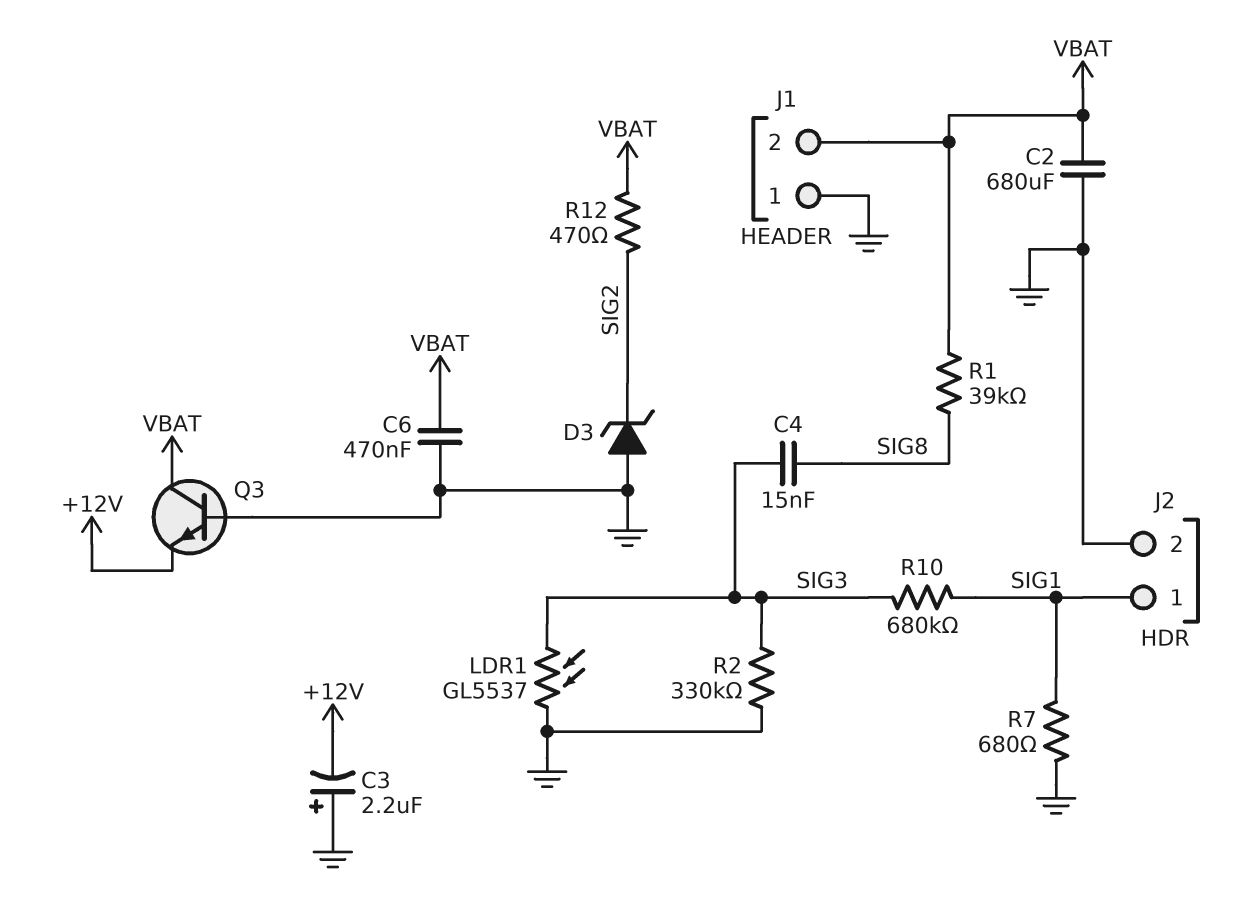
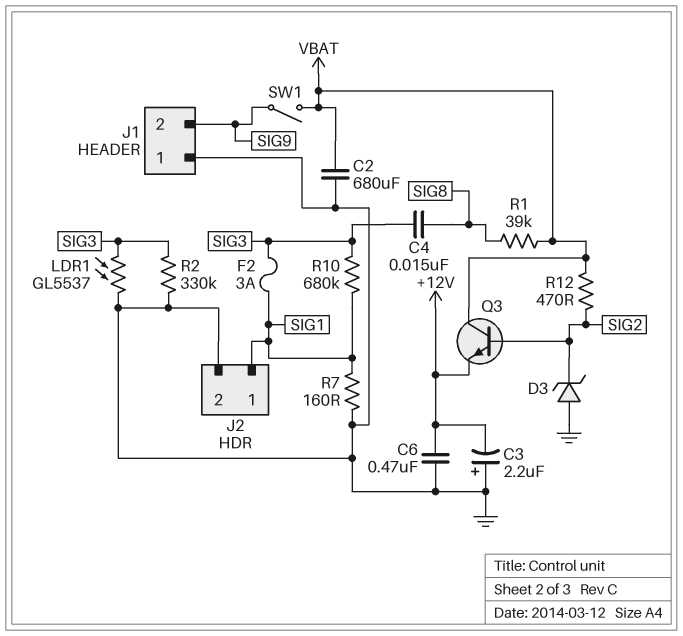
C6: 470nF (GND, VBAT) -> 470nF (+12V, GND)
F2: none -> 3A (SIG1, SIG3)
J1 pin 2: VBAT -> SIG9
Q3: NPN (B GND, C VBAT, E +12V) -> NPN (B SIG2, C VBAT, E +12V)
R7: 680 (GND, SIG1) -> 160 (GND, SIG1)
SW1: none -> switch (SIG9, VBAT)

